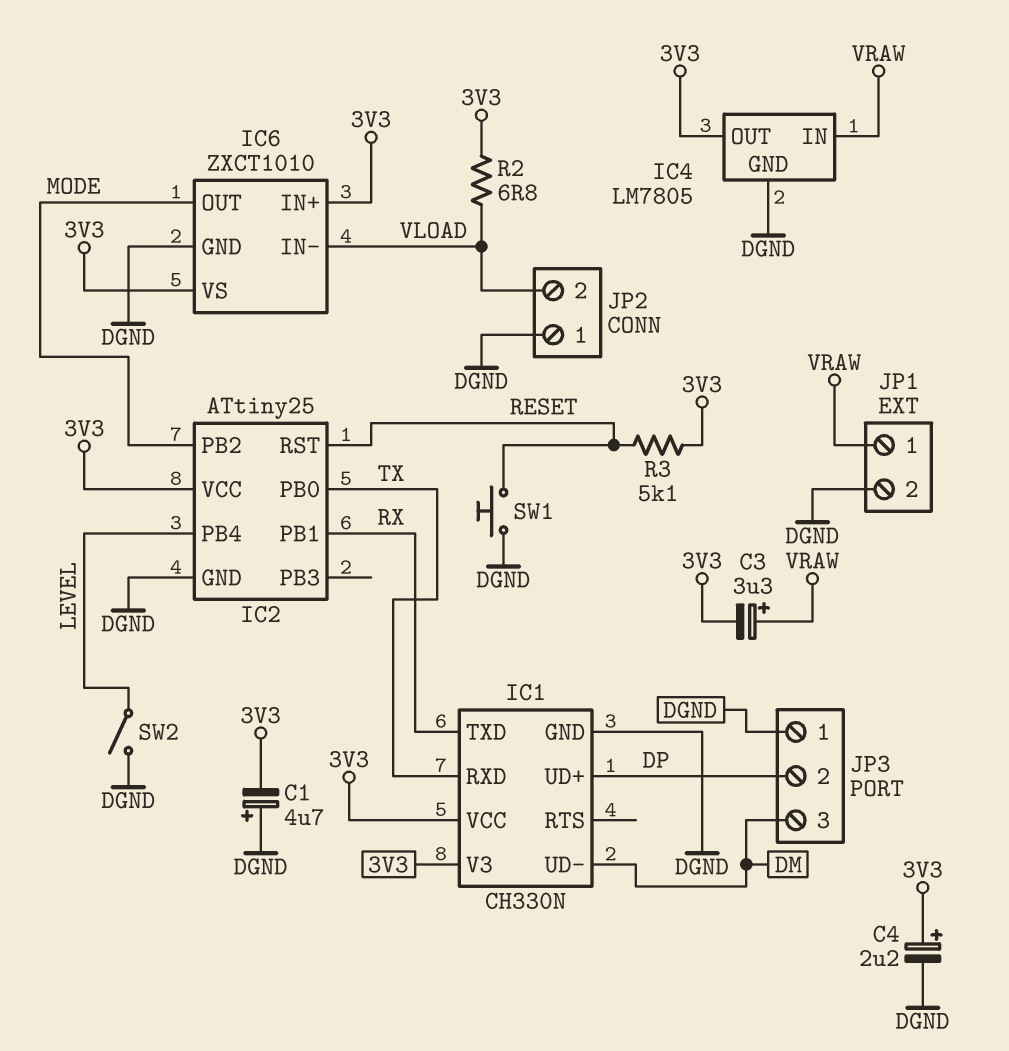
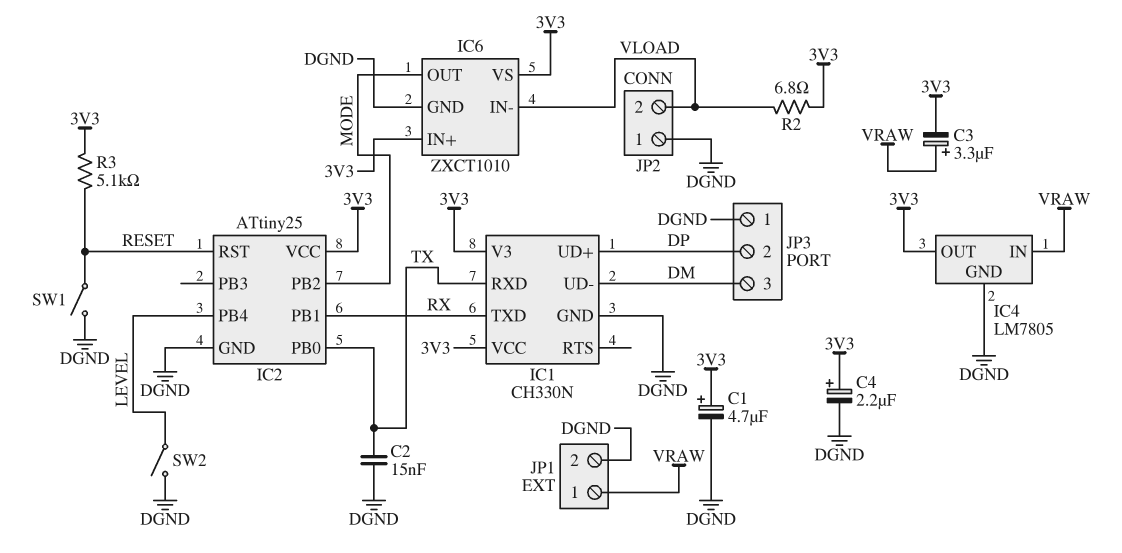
C1: 4.7uF (plus DGND, minus 3V3) -> 4.7uF (plus 3V3, minus DGND)
C2: none -> 15nF (DGND, TX)
SW1: button (DGND, RESET) -> switch (DGND, RESET)

